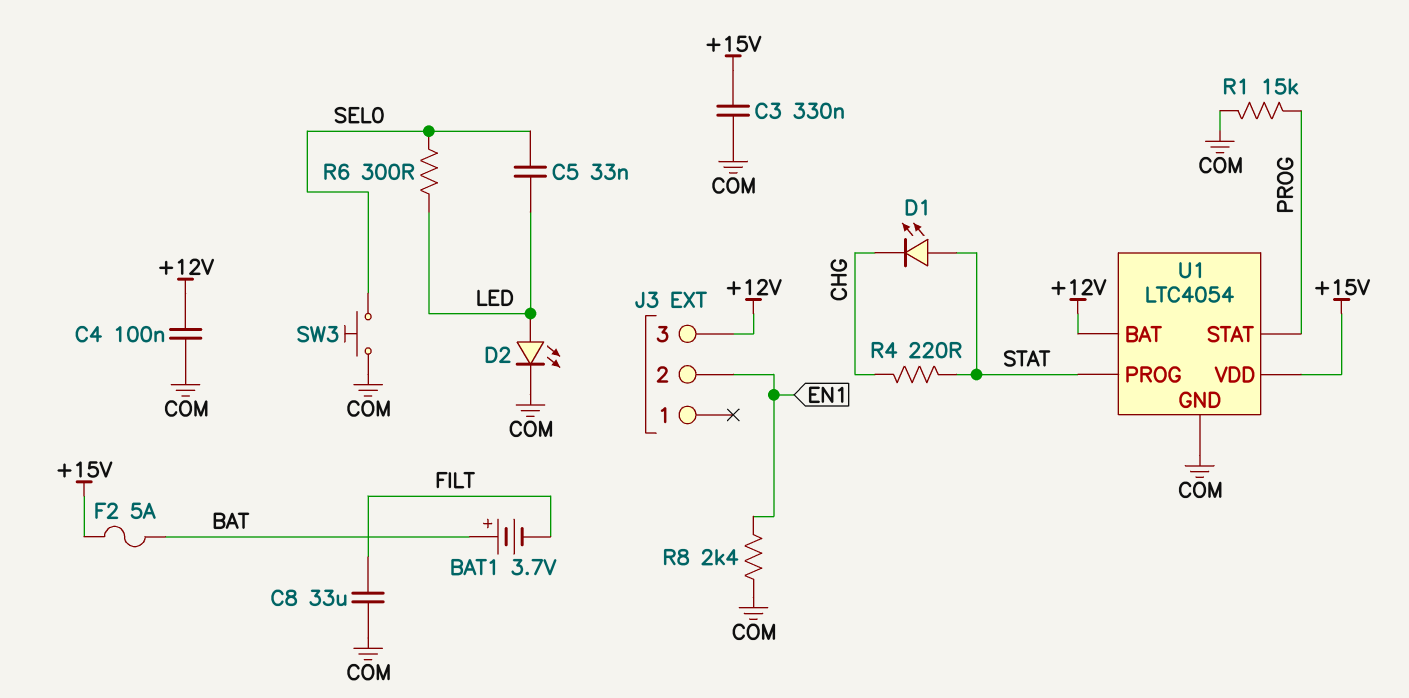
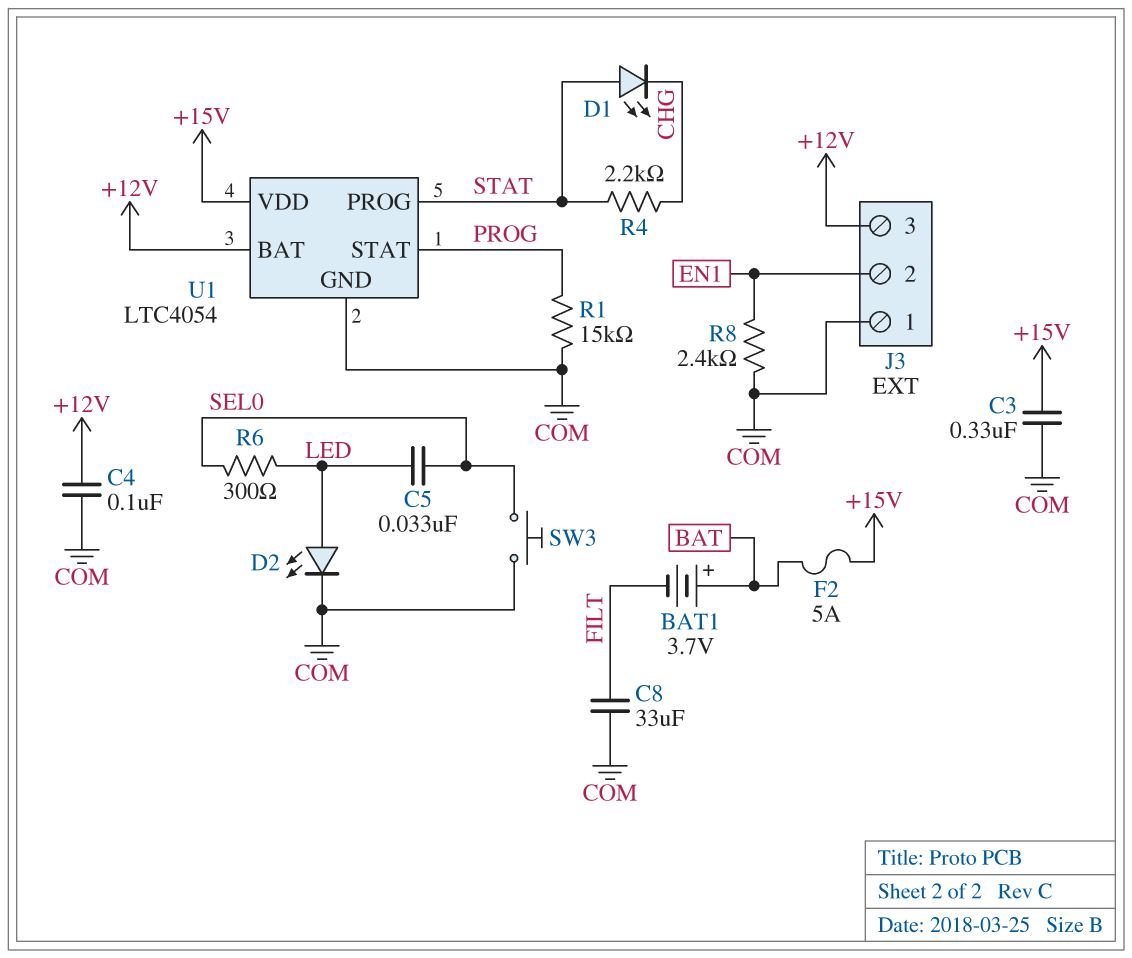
J3 pin 1: none -> COM
R4: 220 (CHG, STAT) -> 2.2k (CHG, STAT)

